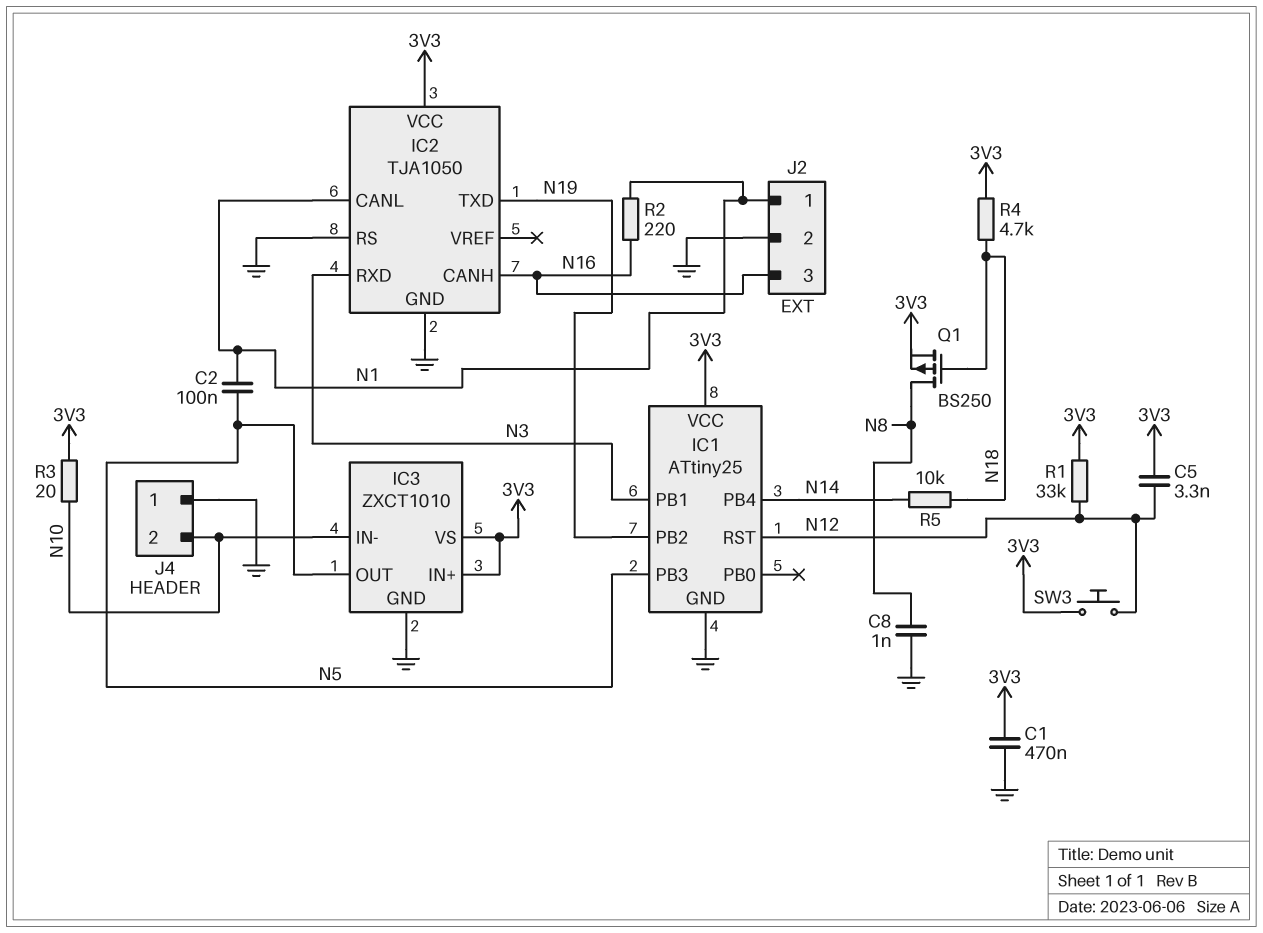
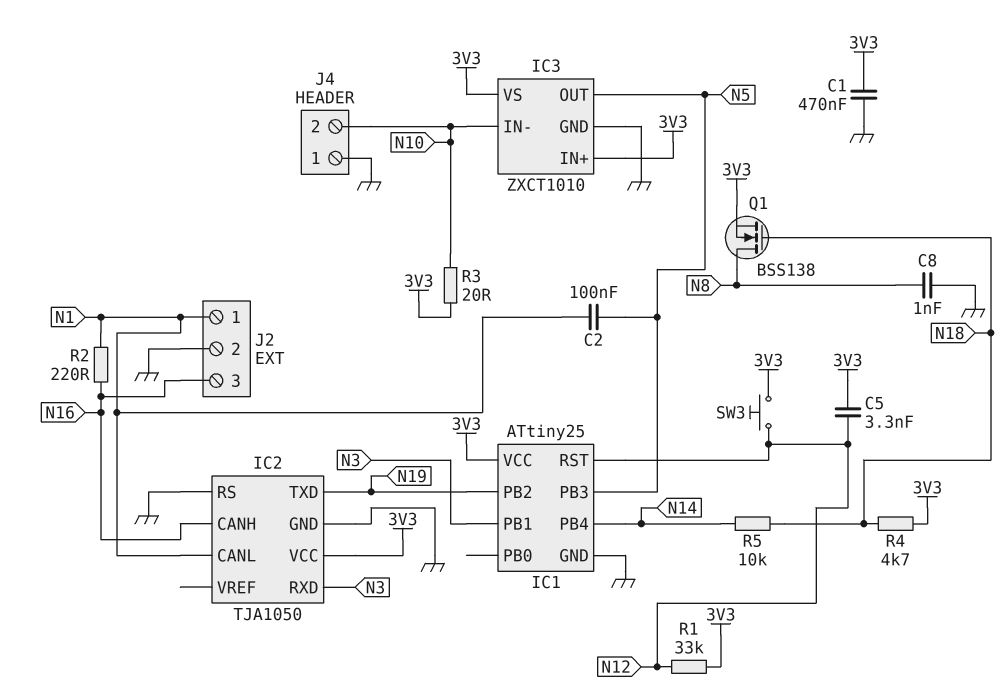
Q1: PMOS BS250 (G N18, D N8, S 3V3) -> NMOS BSS138 (G N18, D N8, S 3V3)

